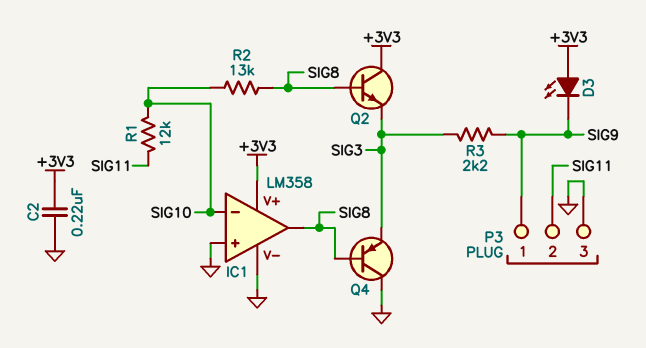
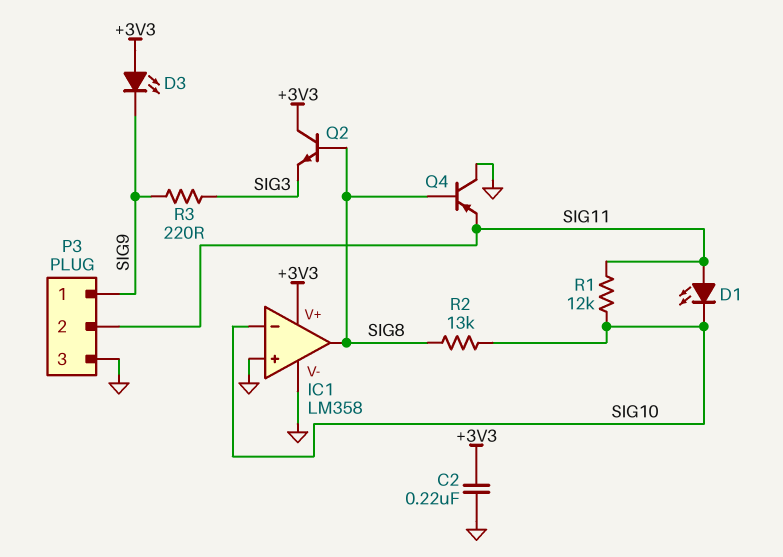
D1: none -> LED (A SIG11, K SIG10)
Q4: PNP (B SIG8, C GND, E SIG3) -> PNP (B SIG8, C GND, E SIG11)
R3: 2.2k (SIG3, SIG9) -> 220 (SIG3, SIG9)

